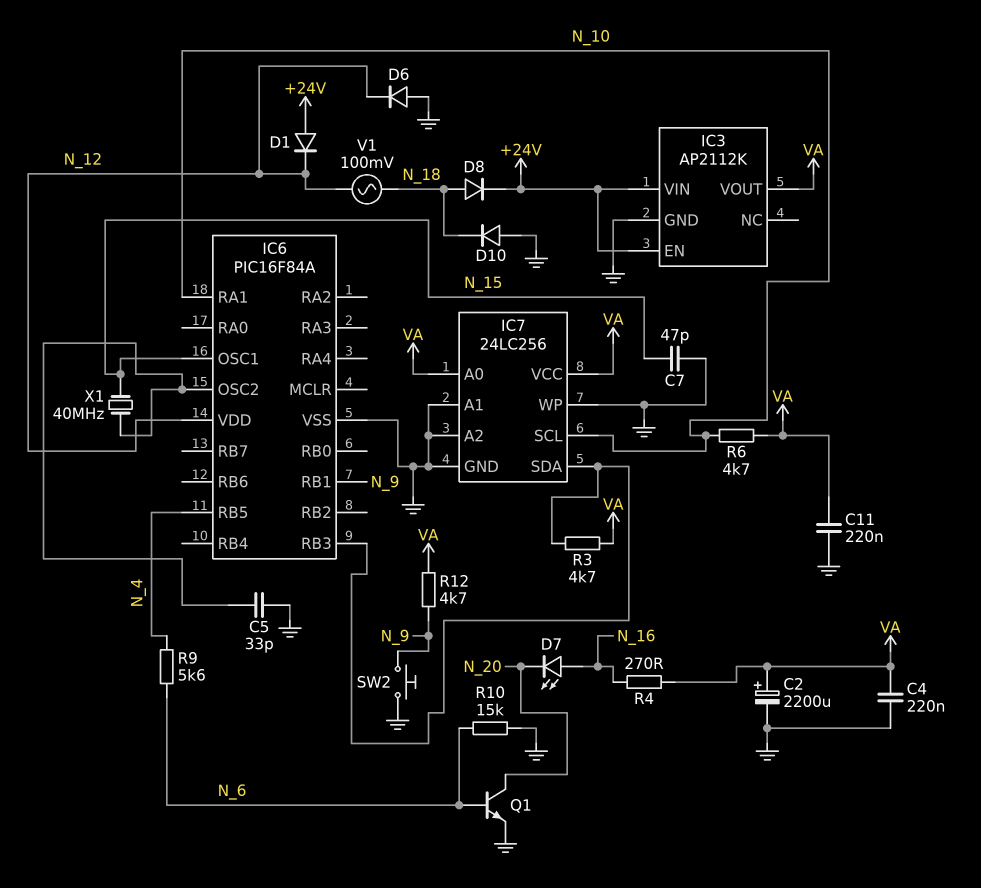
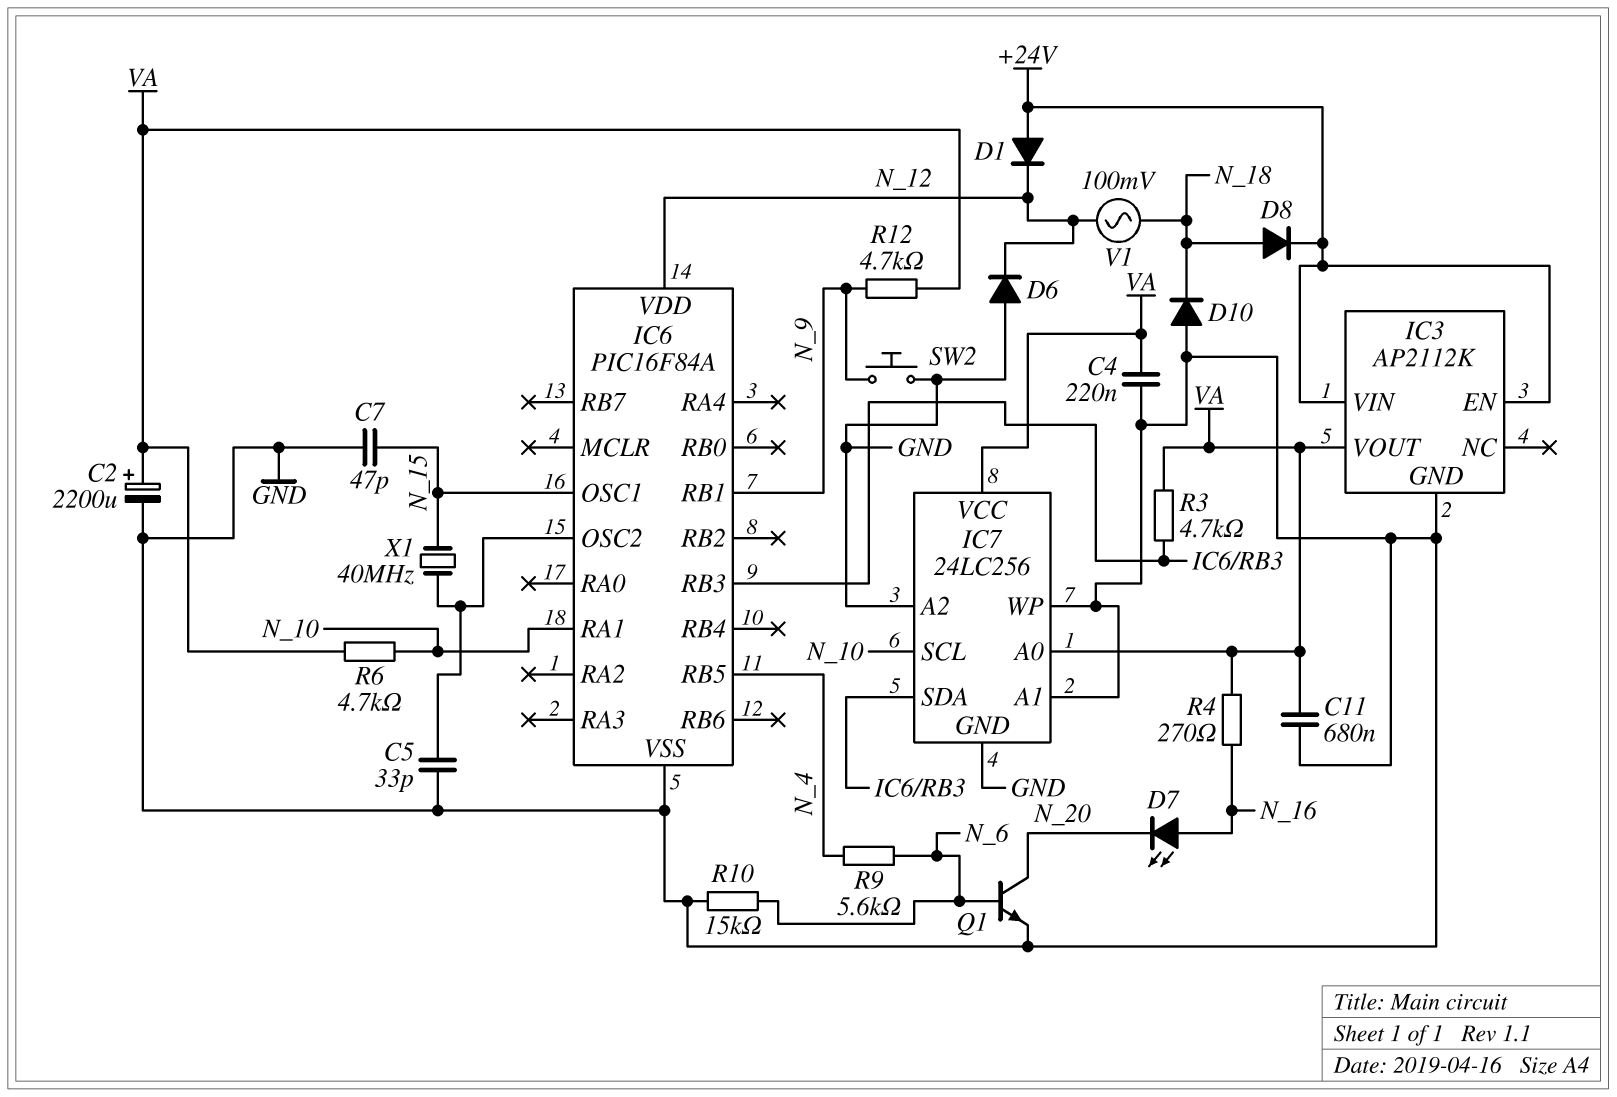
C11: 220nF (GND, VA) -> 680nF (GND, VA)

